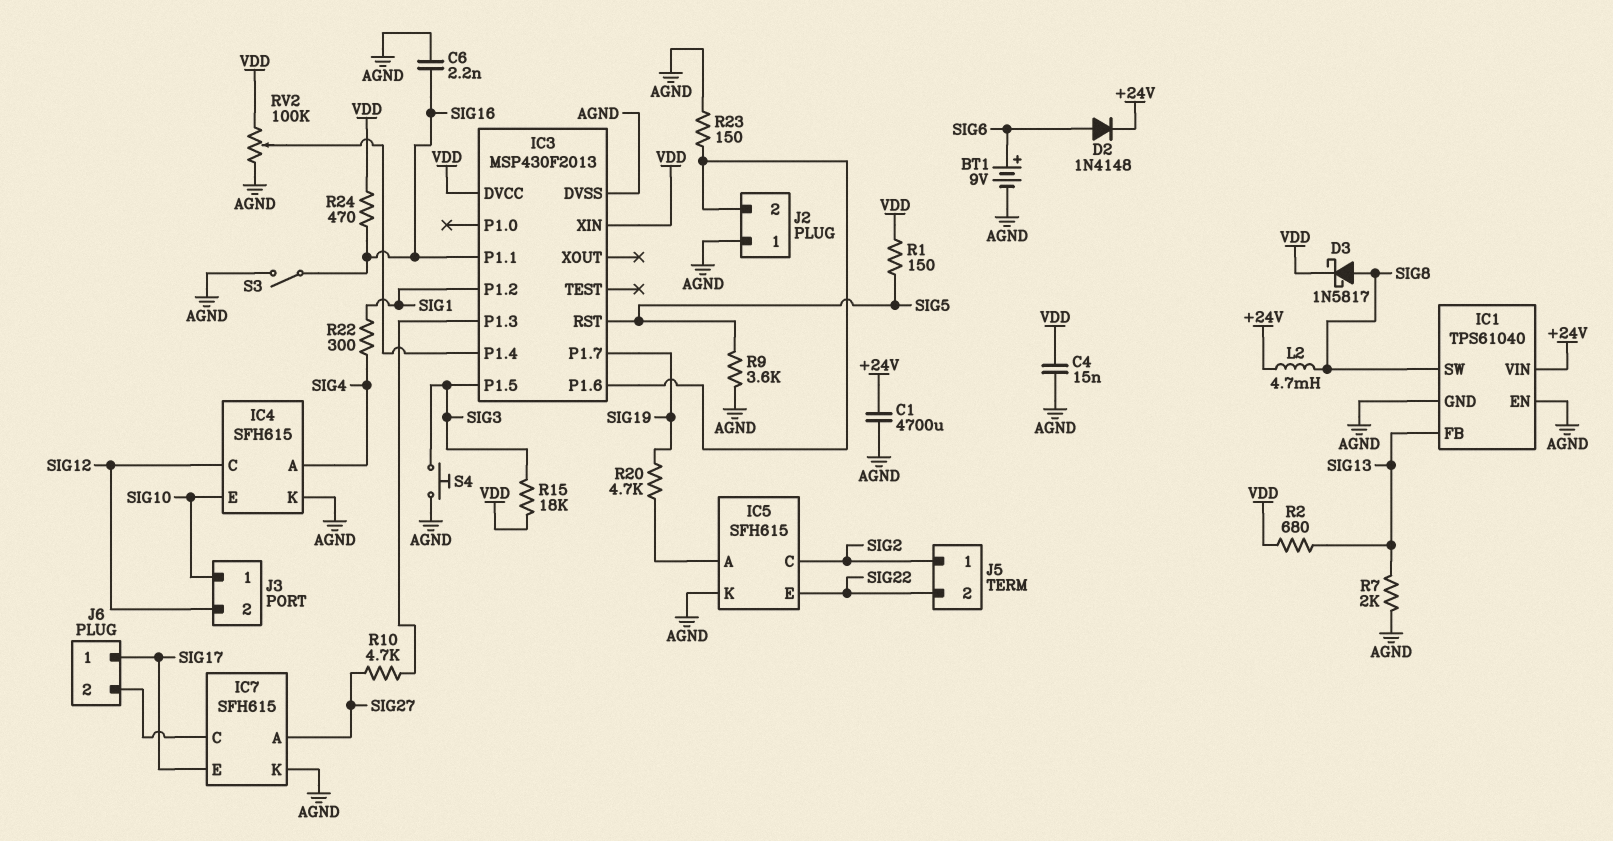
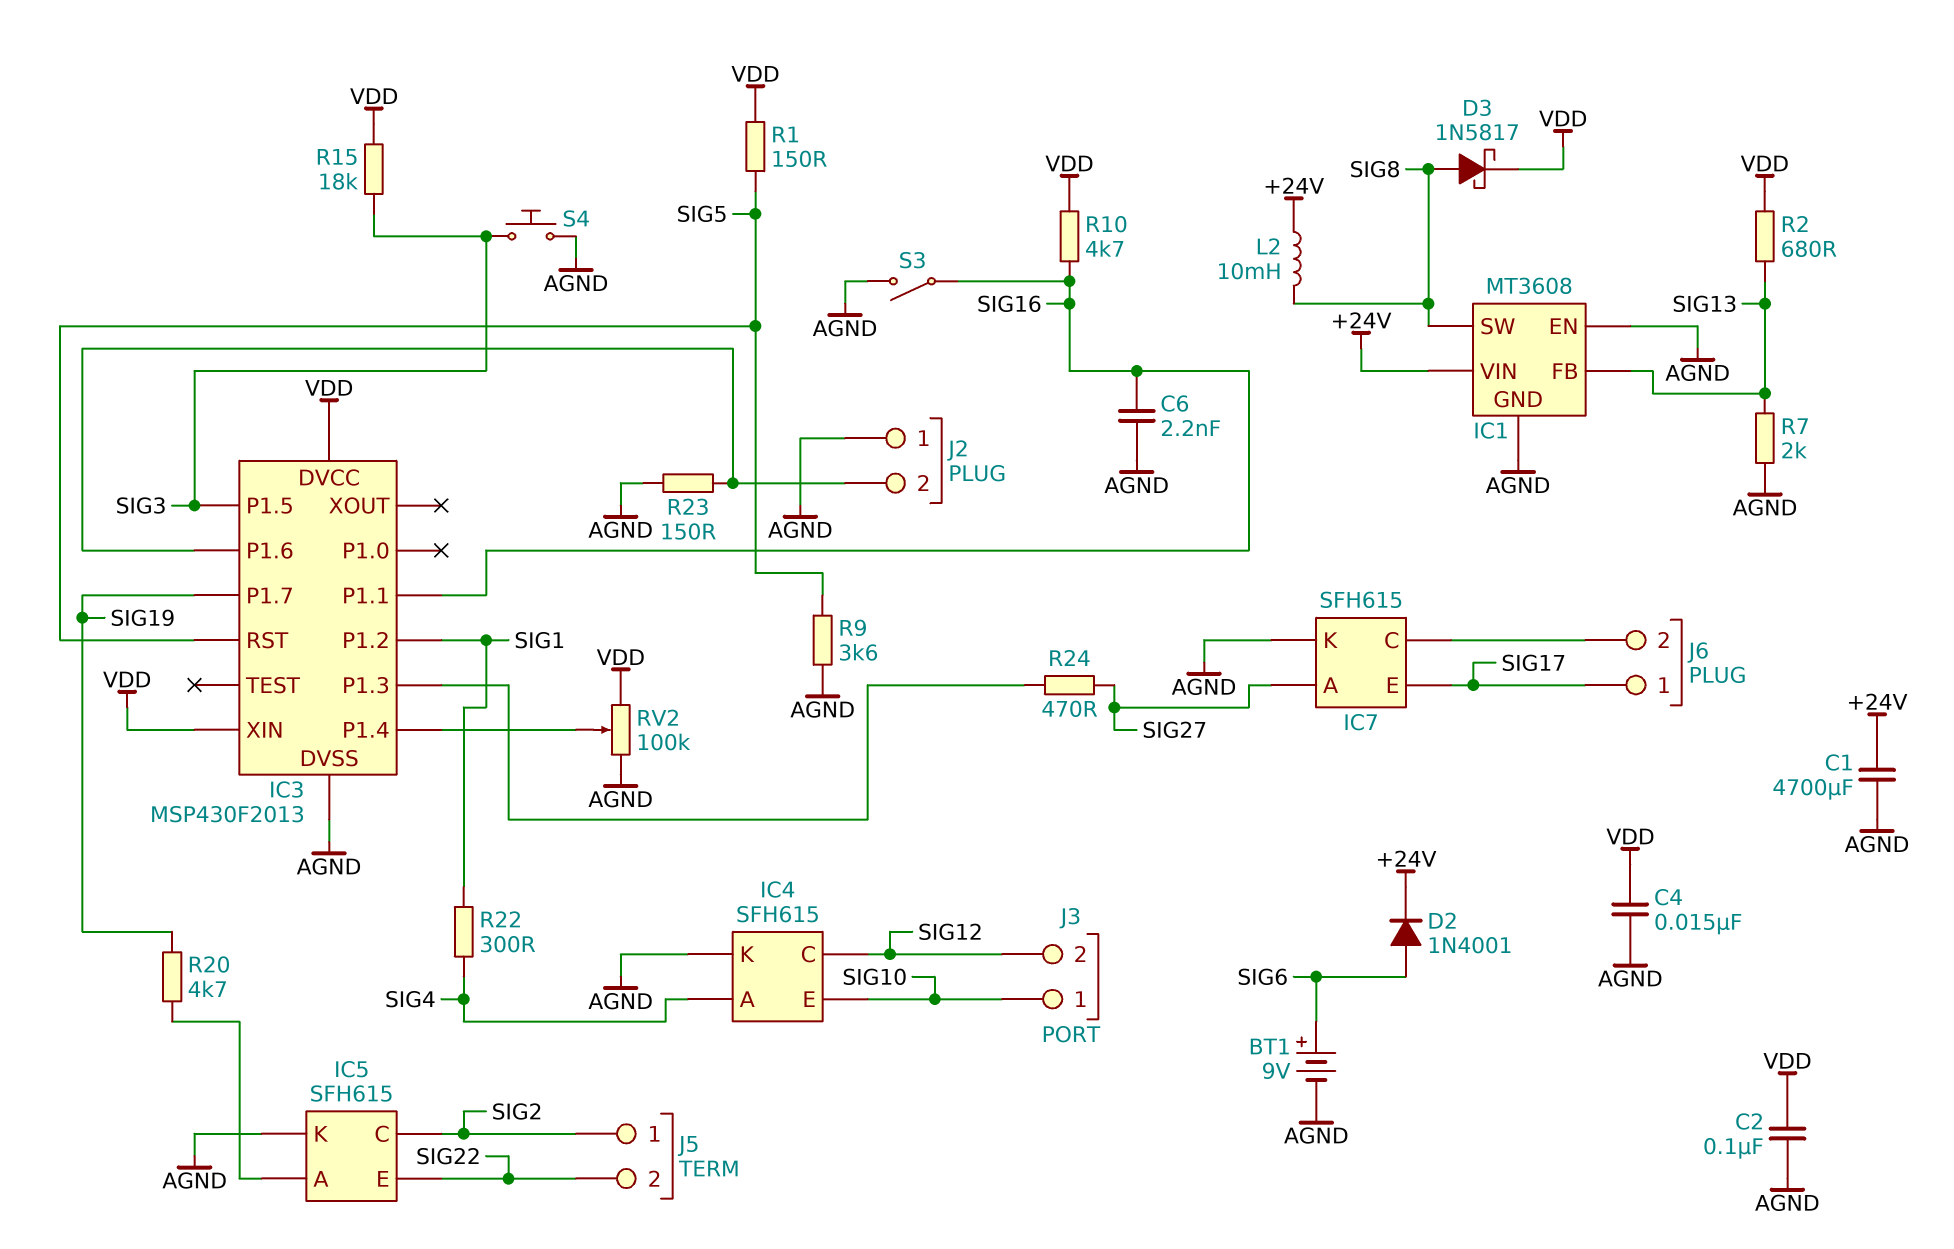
C2: none -> 100nF (AGND, VDD)
D2: diode 1N4148 (A SIG6, K +24V) -> diode 1N4001 (A SIG6, K +24V)
IC1: TPS61040 -> MT3608
L2: 4.7mH (+24V, SIG8) -> 10mH (+24V, SIG8)
R10: 4.7k (IC3/P1.3, SIG27) -> 4.7k (SIG16, VDD)
R24: 470 (SIG16, VDD) -> 470 (IC3/P1.3, SIG27)

